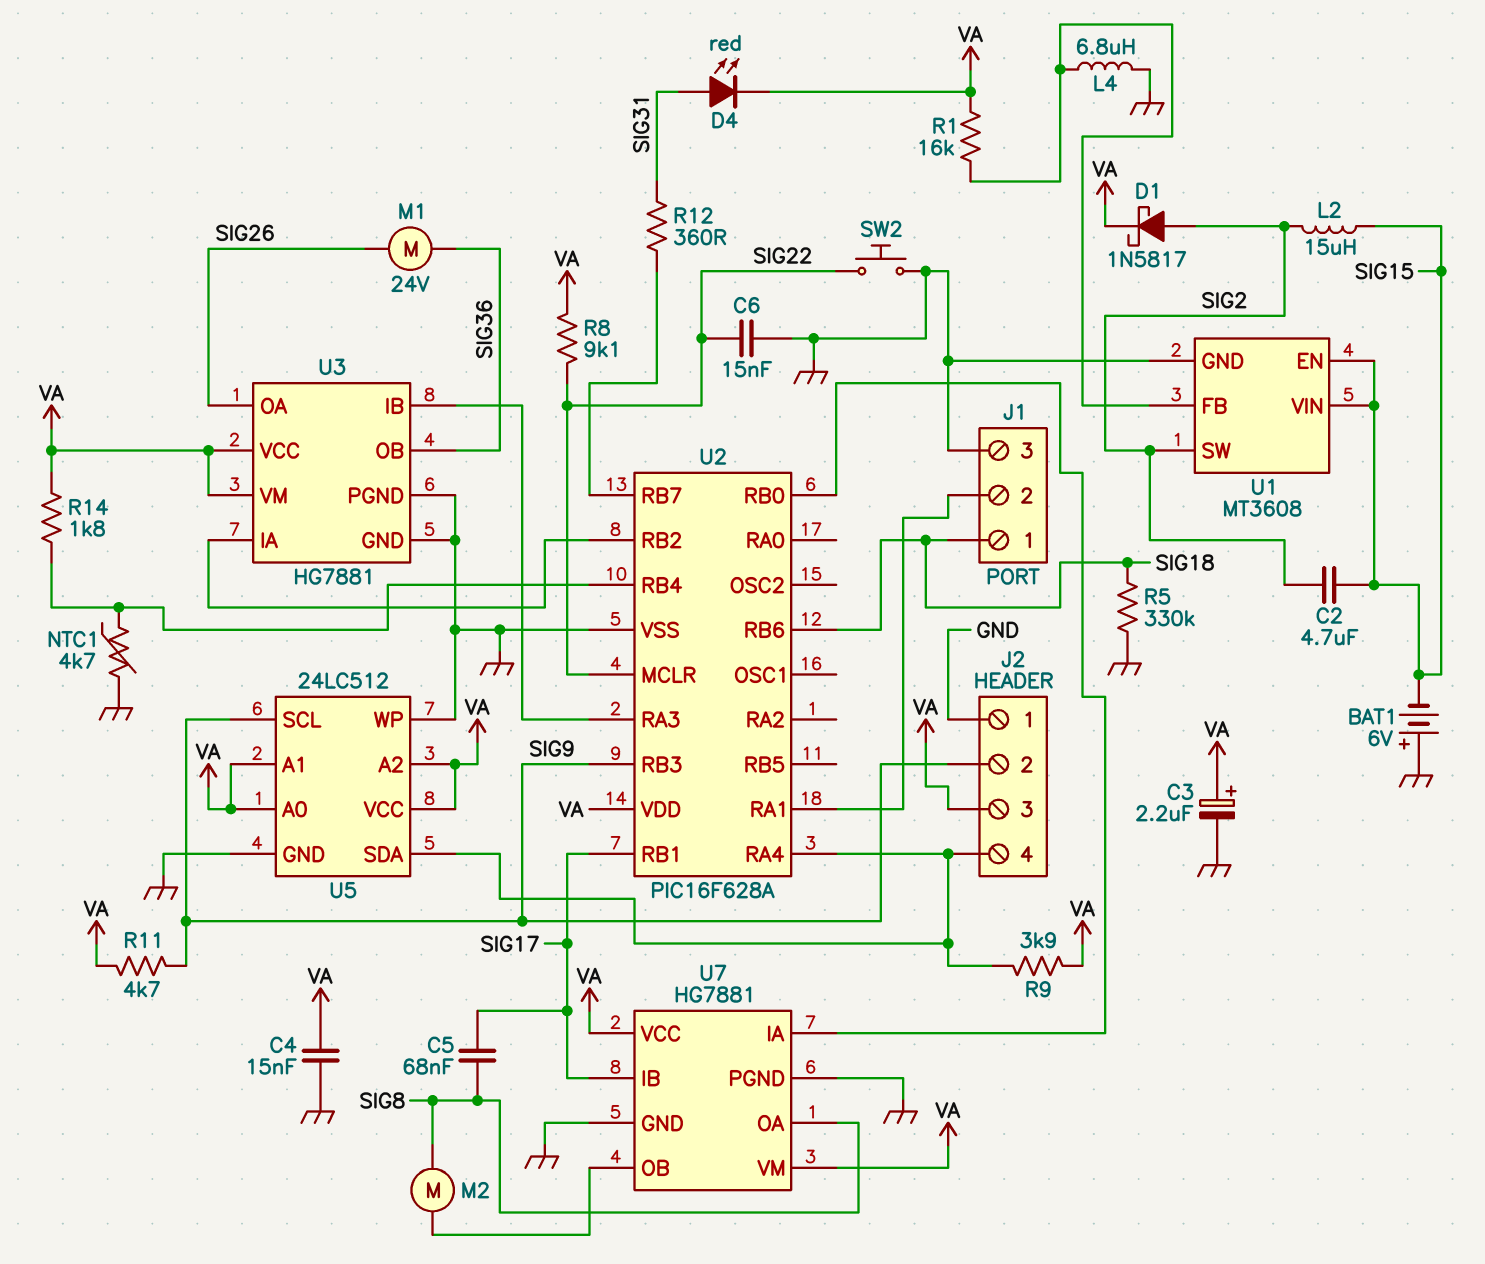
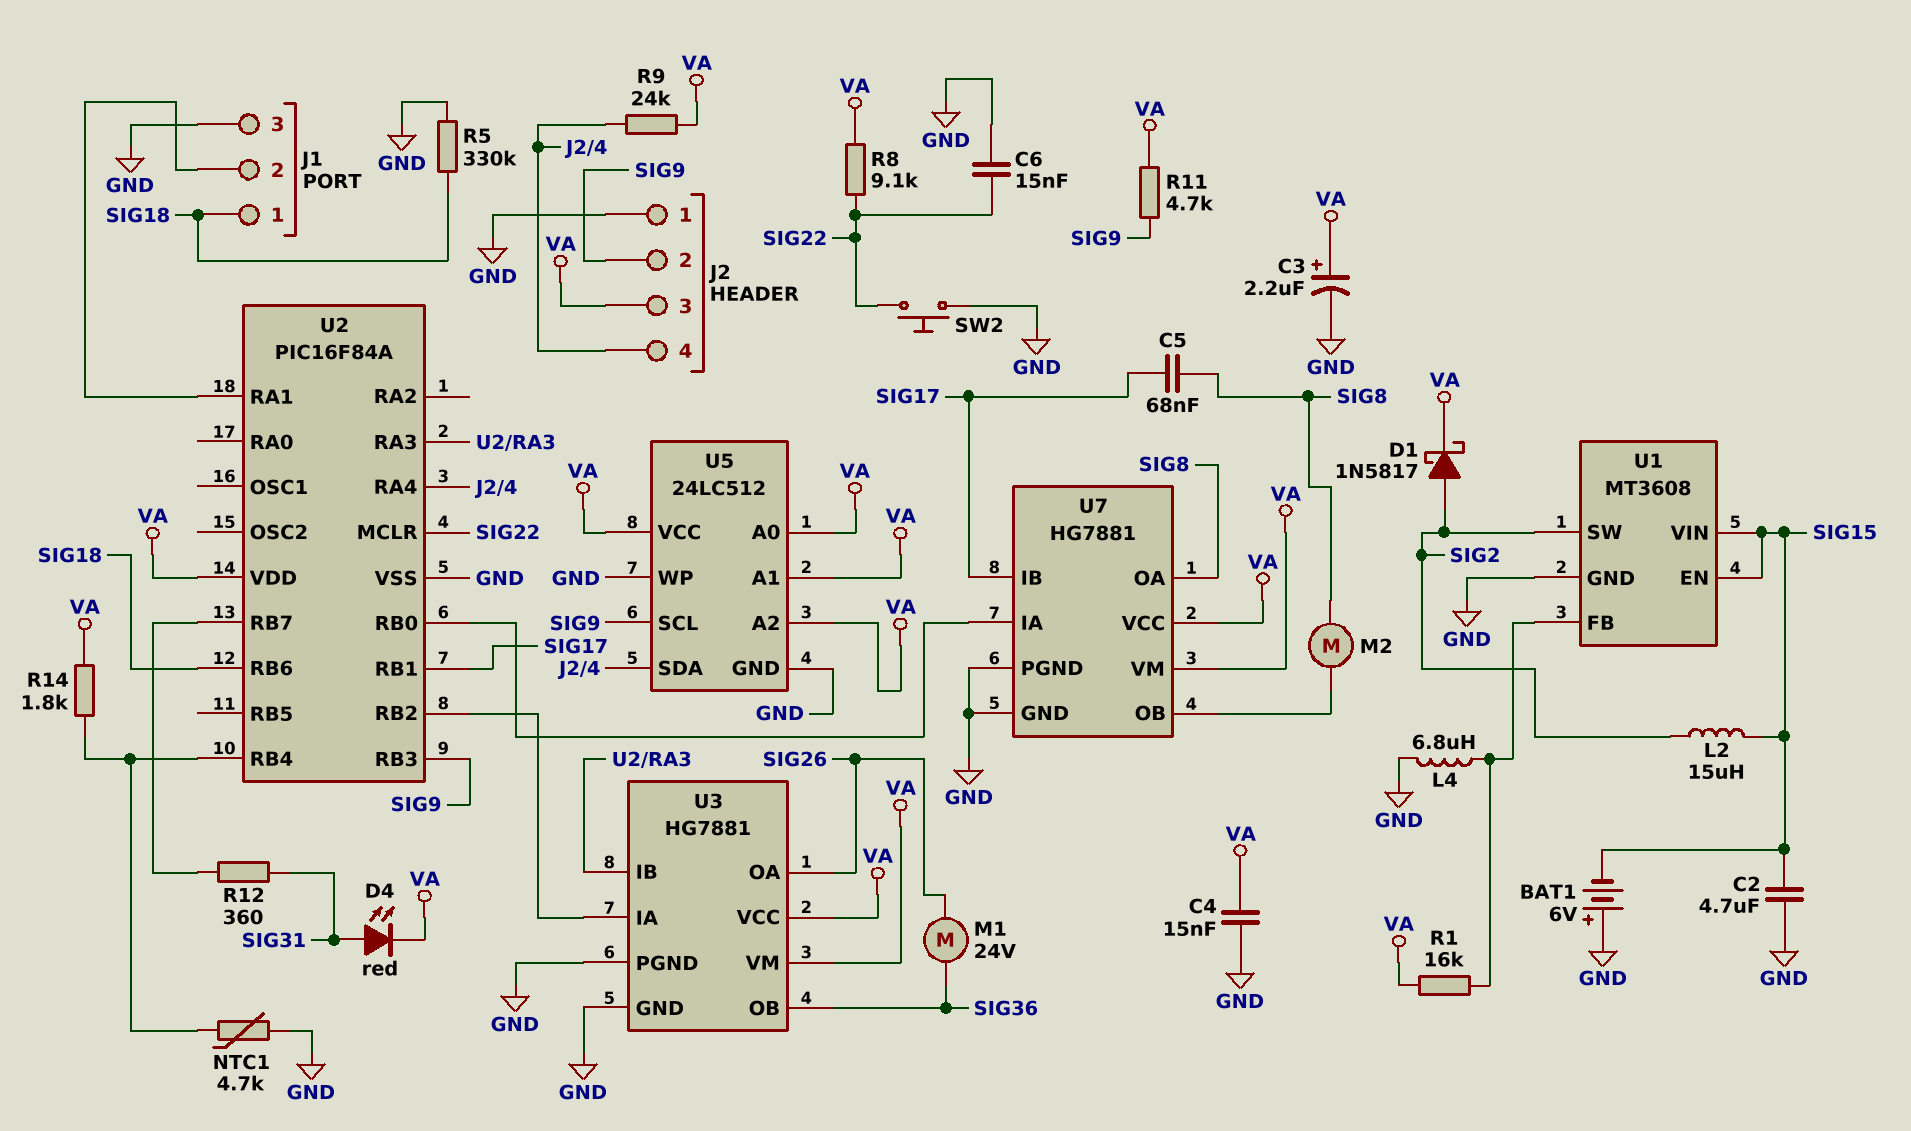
C2: 4.7uF (SIG2, SIG15) -> 4.7uF (GND, SIG15)
R9: 3.9k (J2/4, VA) -> 24k (J2/4, VA)
U2: PIC16F628A -> PIC16F84A

